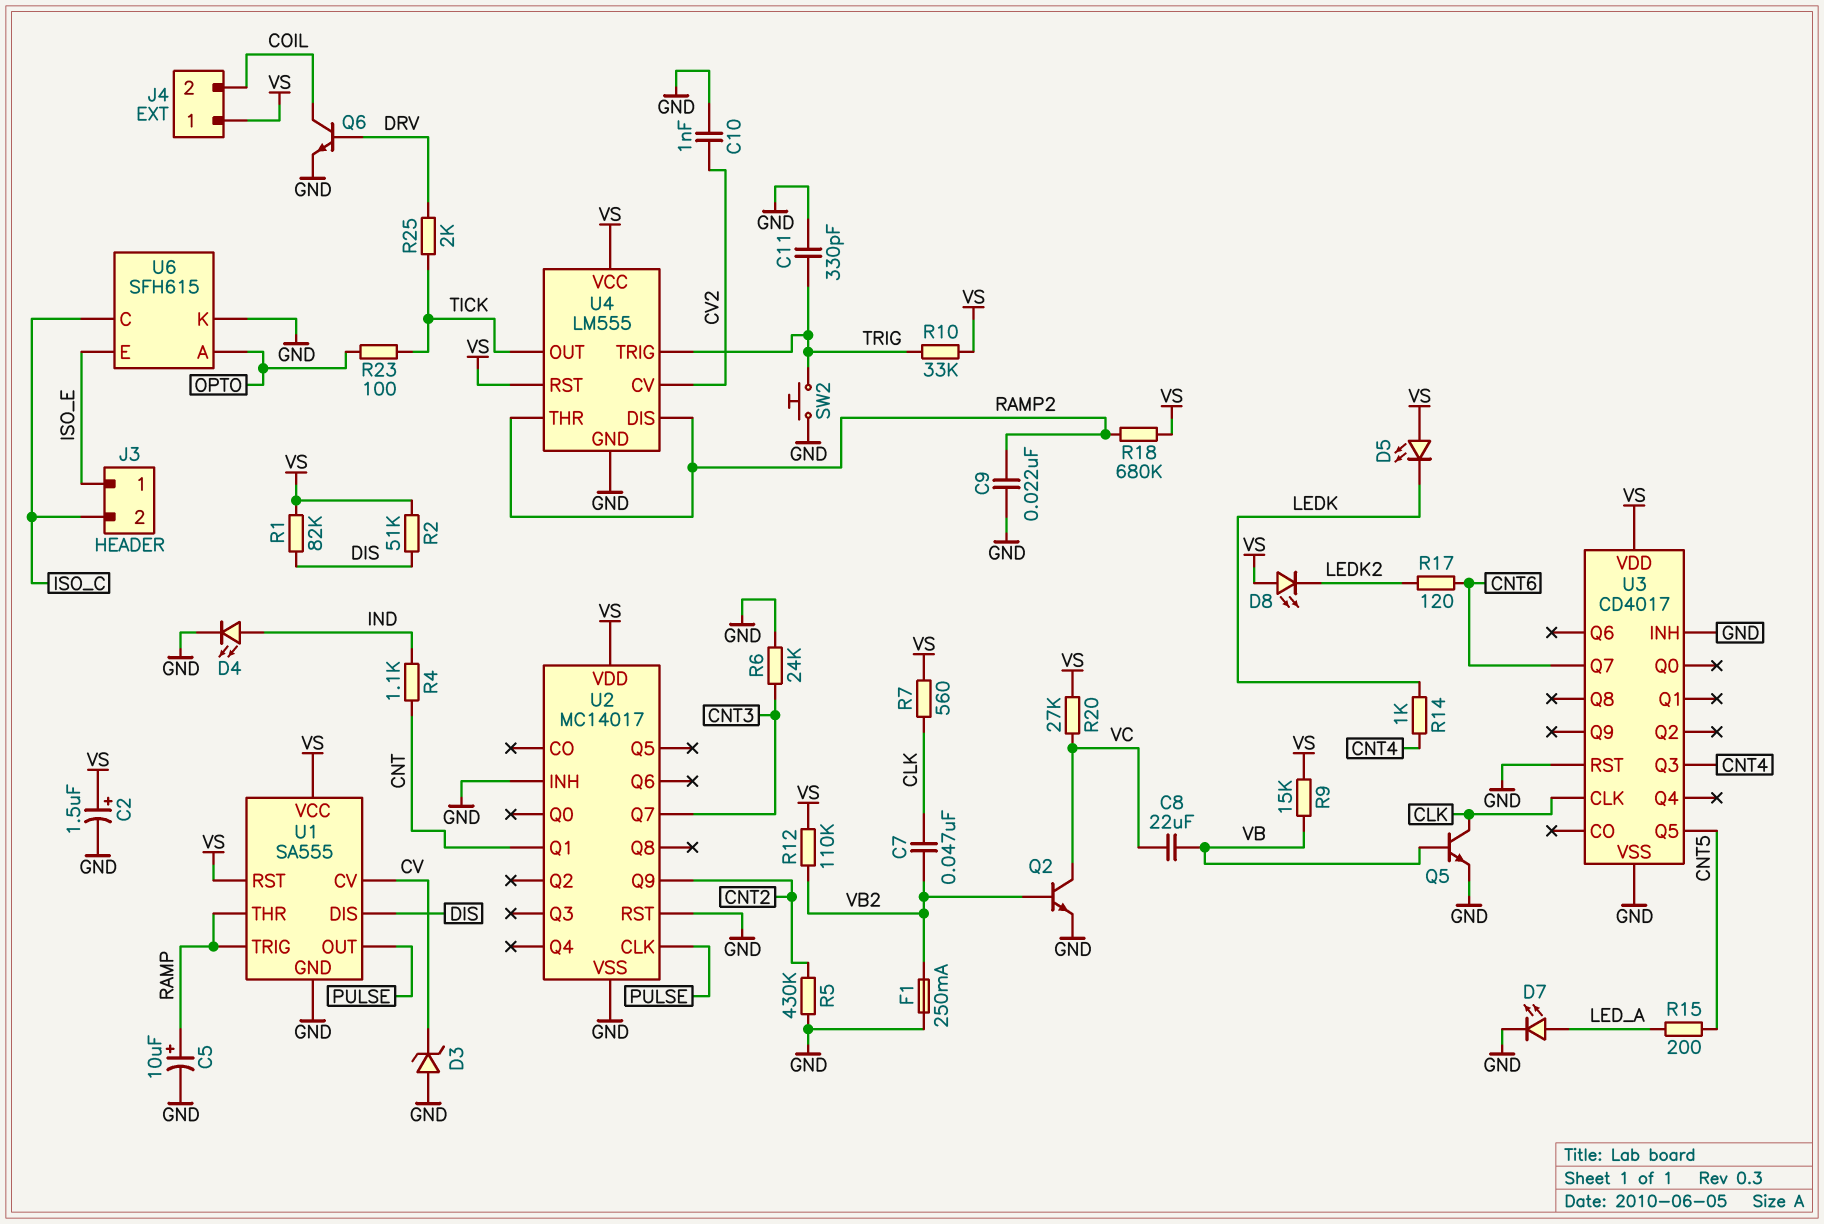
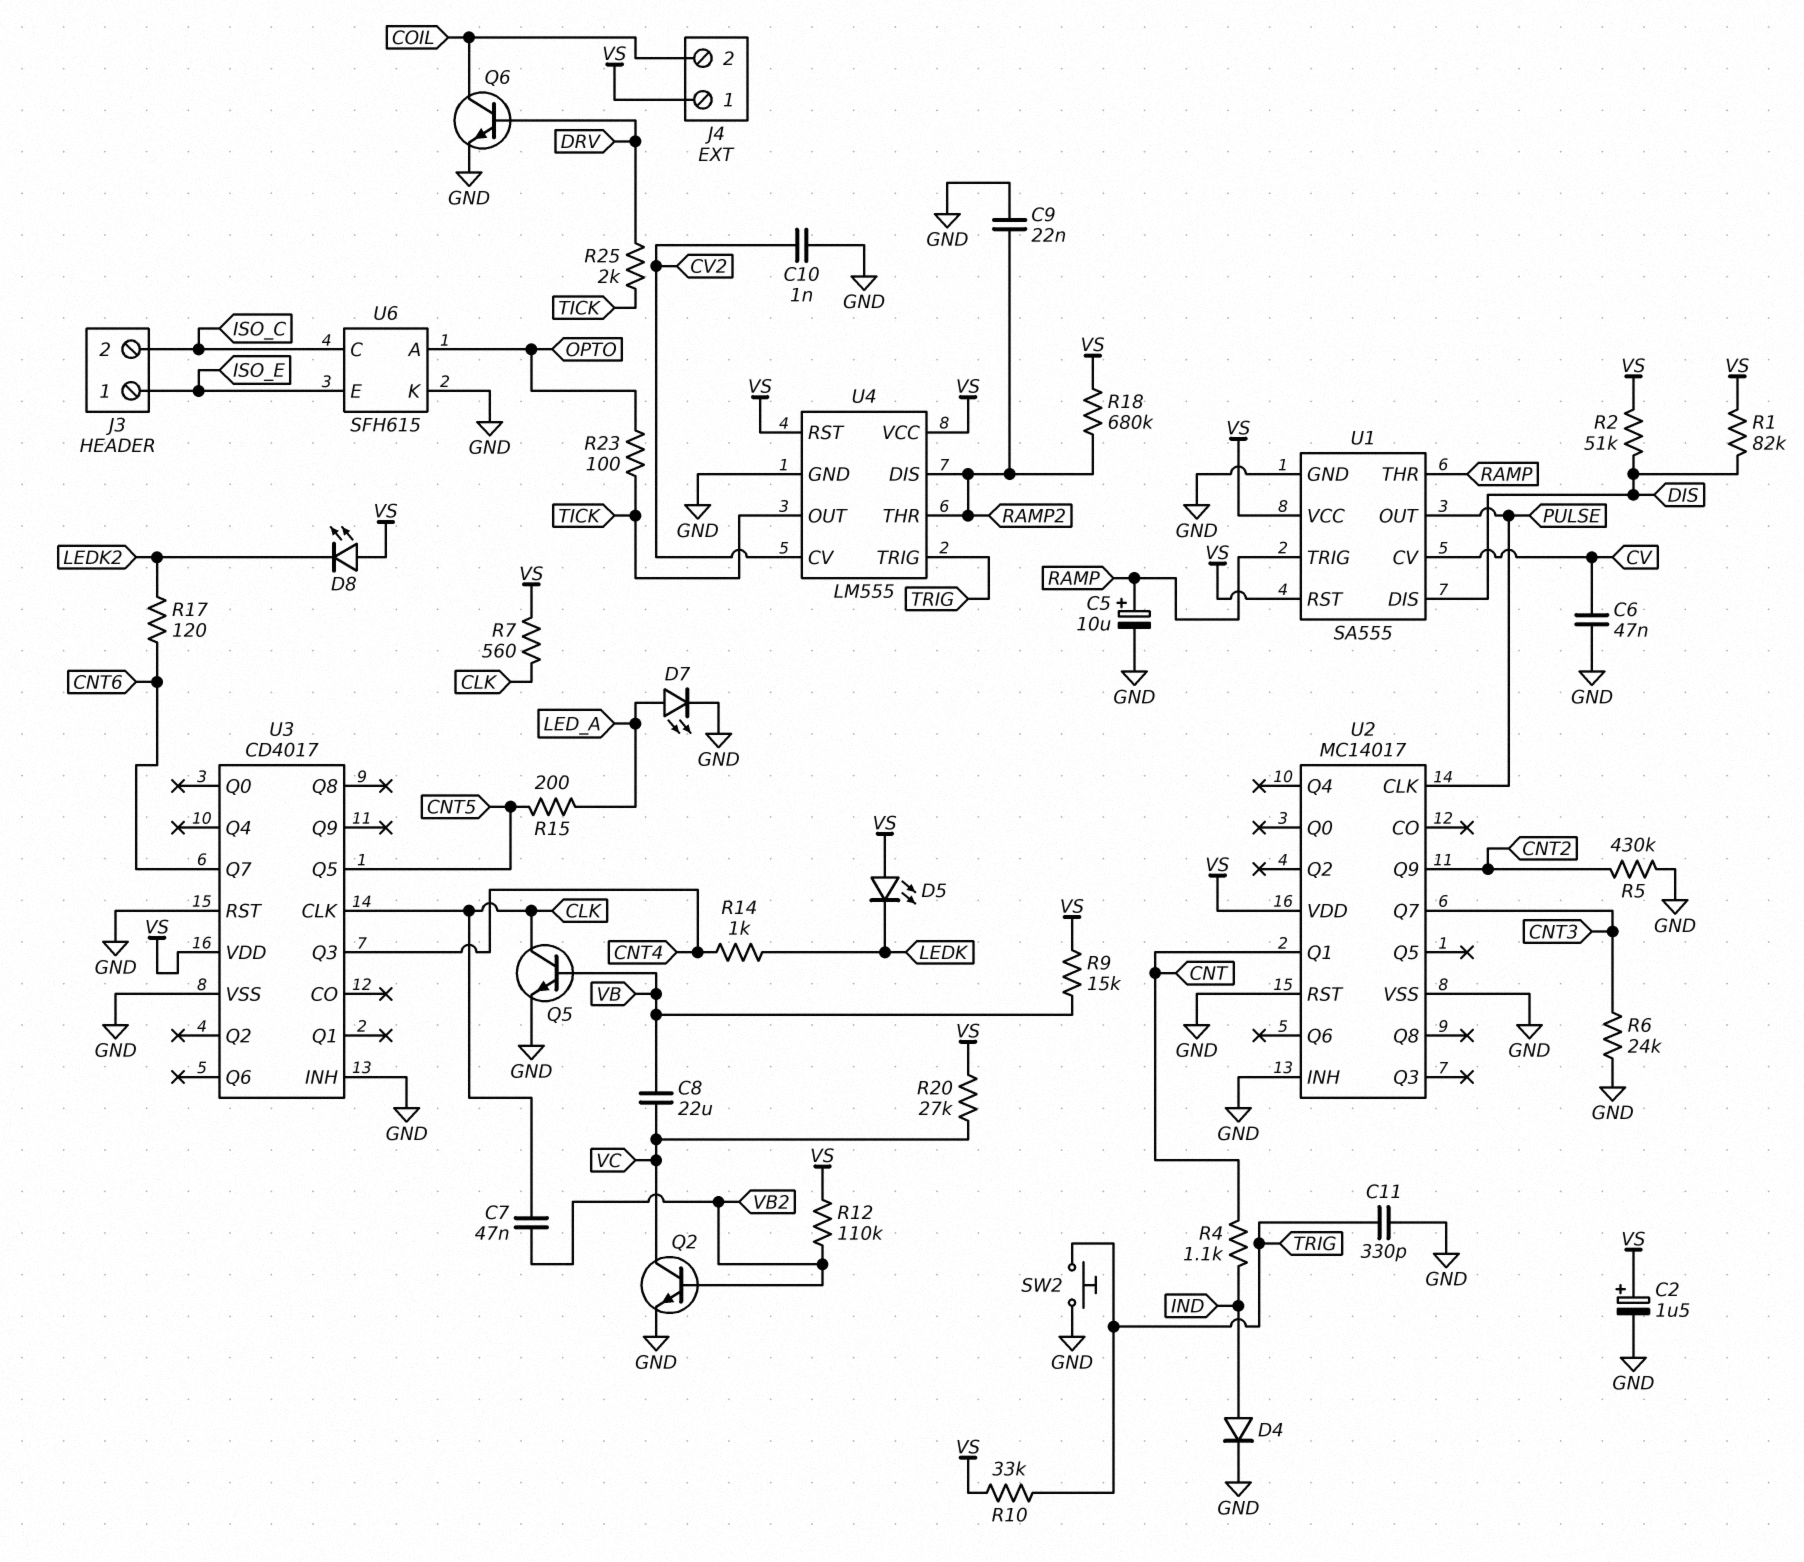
C6: none -> 47nF (CV, GND)
D3: zener (A GND, K CV) -> none
D4: LED (A IND, K GND) -> diode (A IND, K GND)
F1: 250mA (GND, VB2) -> none

